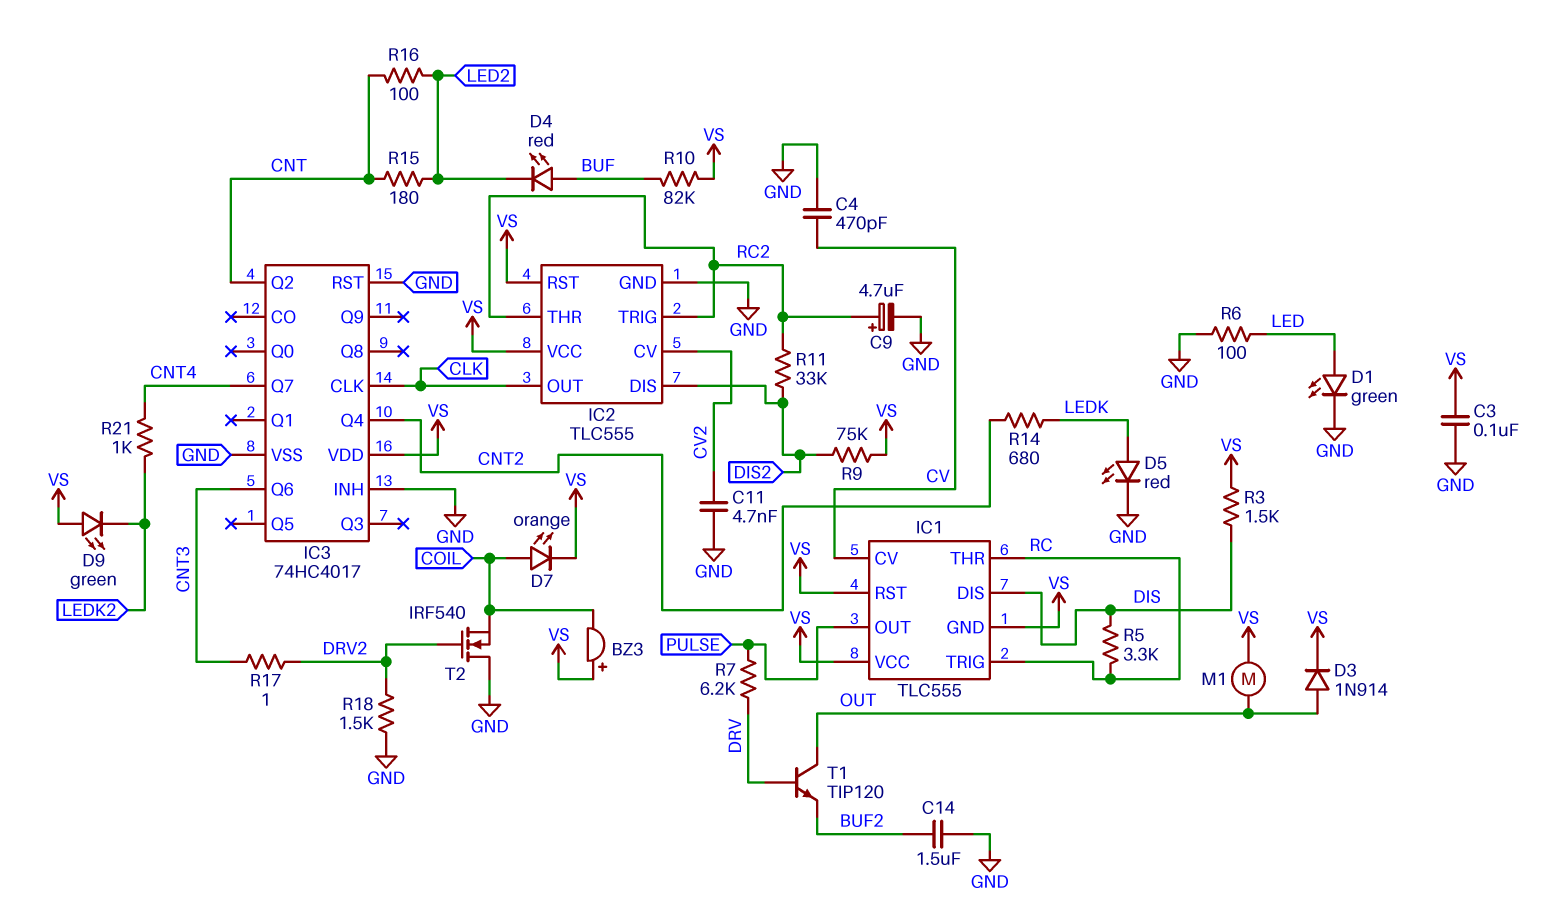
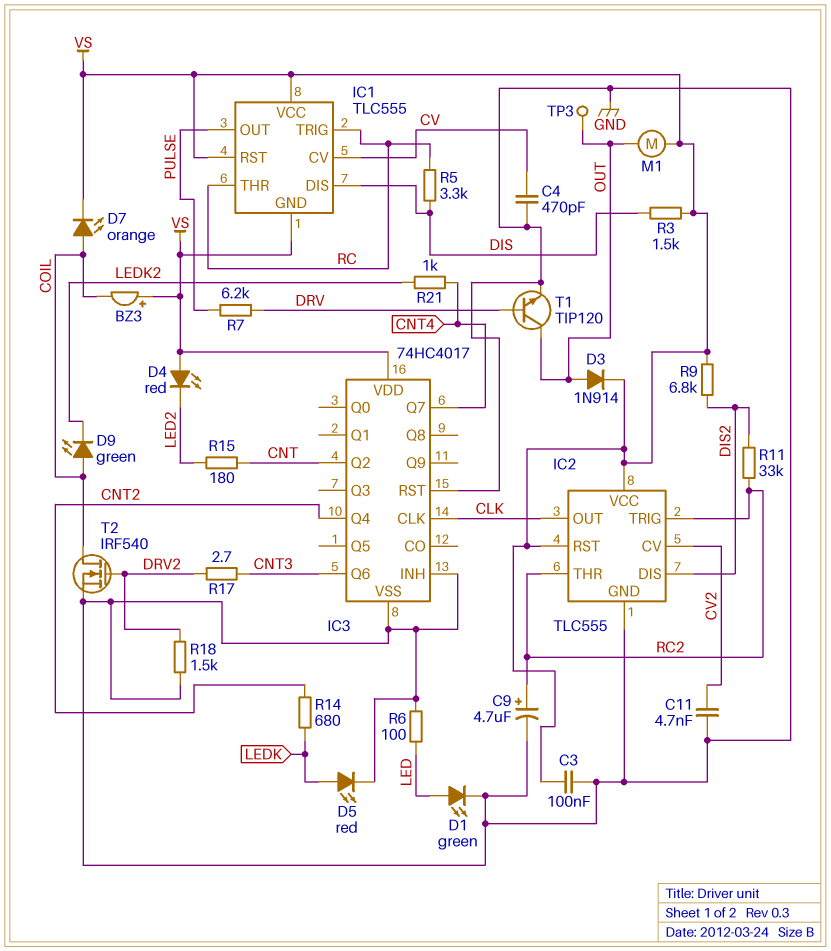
C14: 1.5uF (BUF2, GND) -> none
D4: LED red (A BUF, K LED2) -> LED red (A VS, K LED2)
D9: LED green (A VS, K LEDK2) -> LED green (A COIL, K LEDK2)
R9: 75k (DIS2, VS) -> 6.8k (DIS2, VS)
R10: 82k (BUF, VS) -> none
R16: 100 (CNT, LED2) -> none
R17: 1 (CNT3, DRV2) -> 2.7 (CNT3, DRV2)
T1: NPN TIP120 (B DRV, C OUT, E BUF2) -> NPN TIP120 (B DRV, C OUT, E GND)
T2: NMOS IRF540 (G DRV2, D GND, S COIL) -> NMOS IRF540 (G DRV2, D COIL, S GND)
TP3: none -> test point (OUT)

